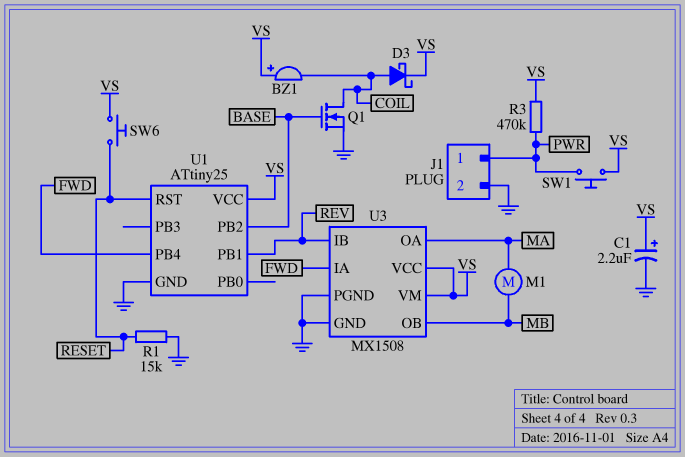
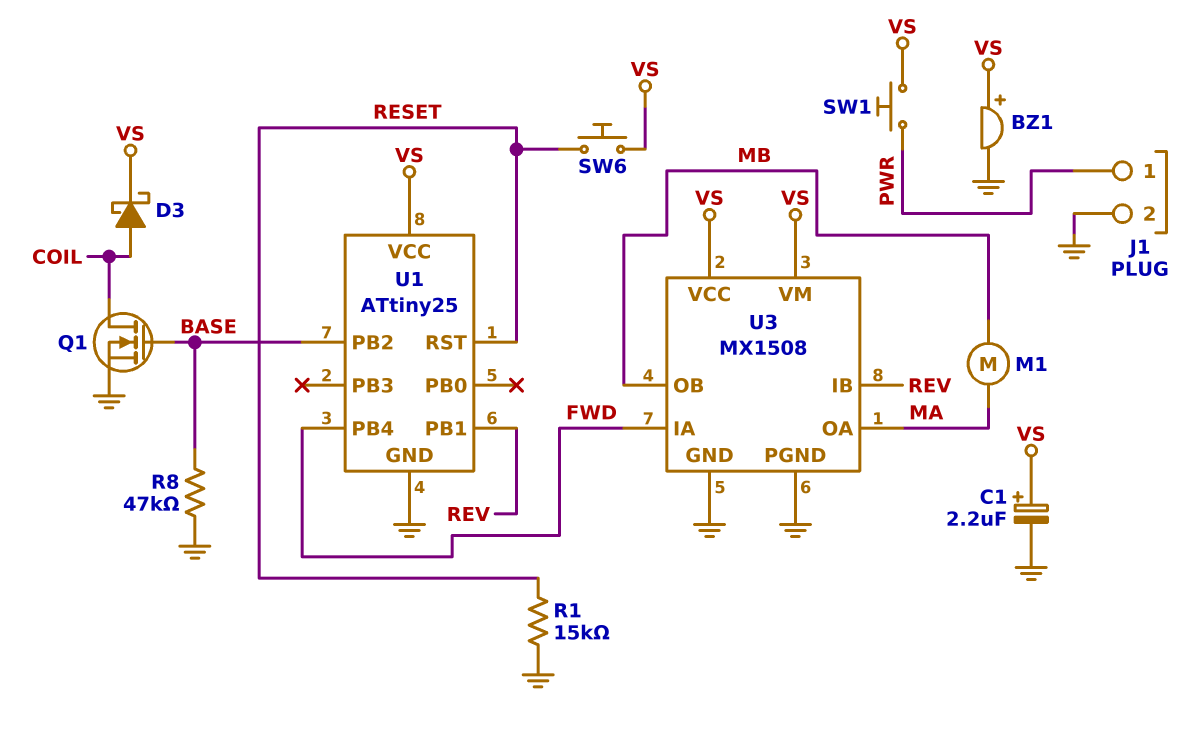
BZ1: buzzer (plus VS, minus COIL) -> buzzer (plus VS, minus GND)
R3: 470k (PWR, VS) -> none
R8: none -> 47k (BASE, GND)

